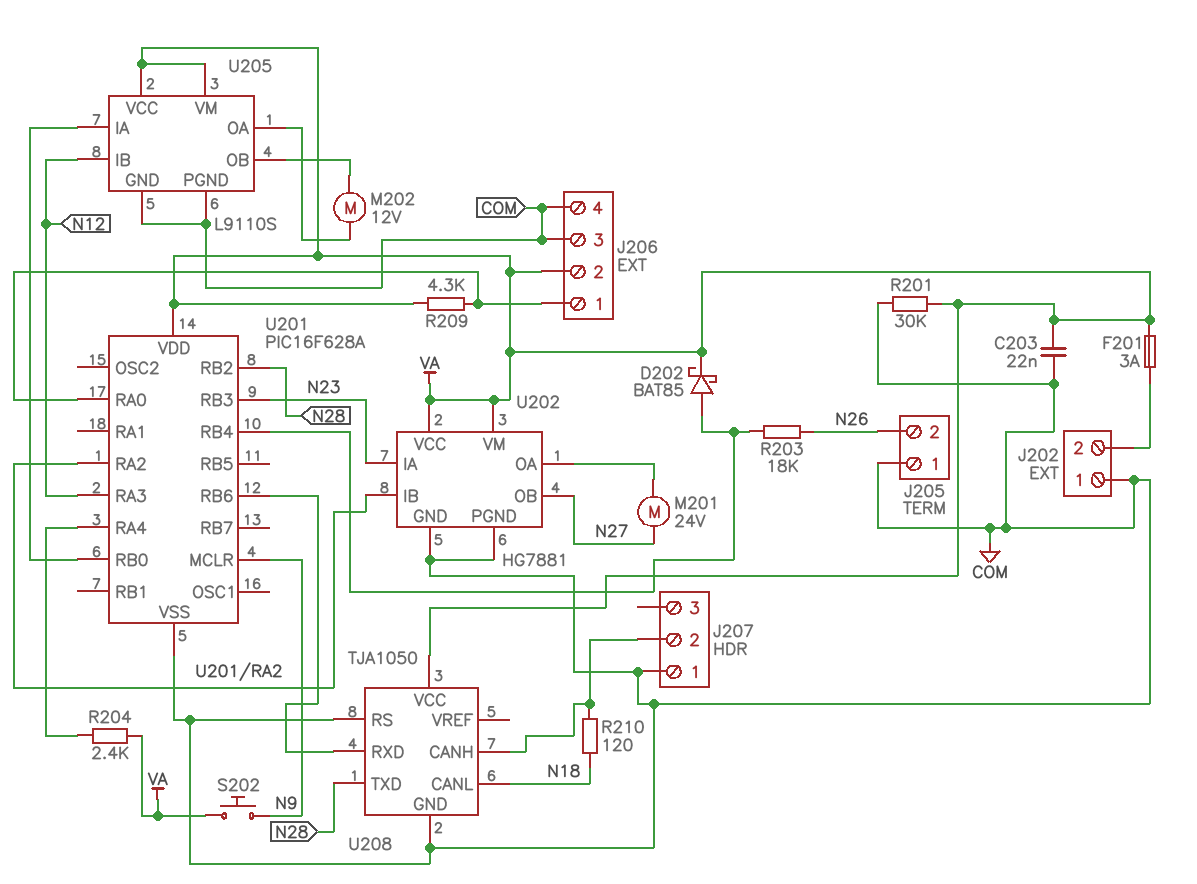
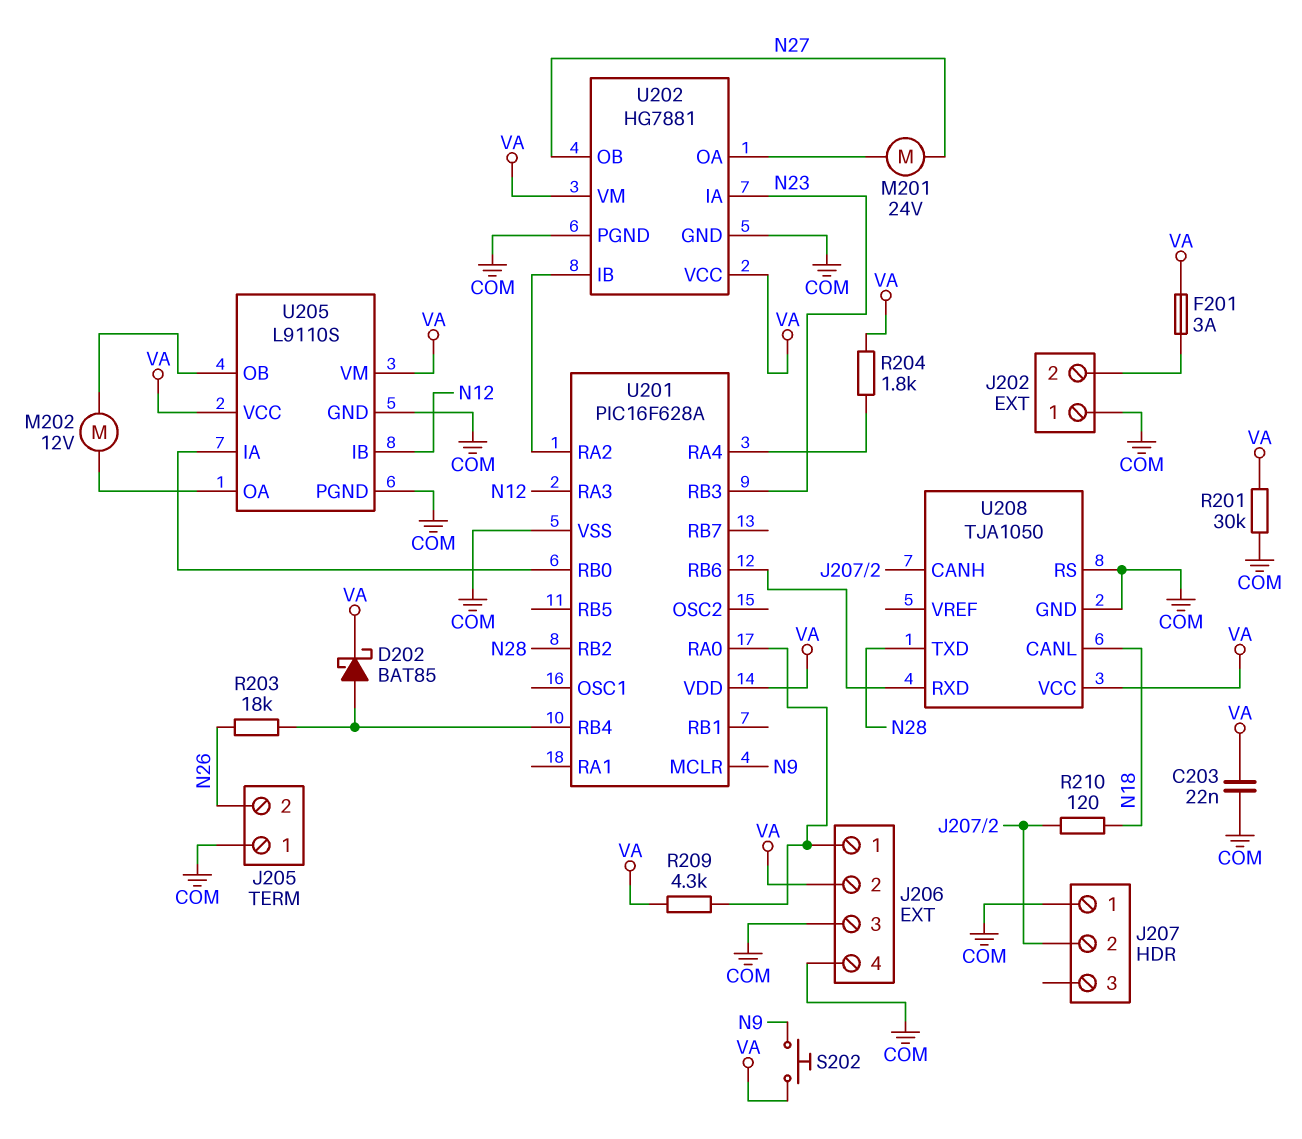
R204: 2.4k (U201/RA4, VA) -> 1.8k (U201/RA4, VA)

